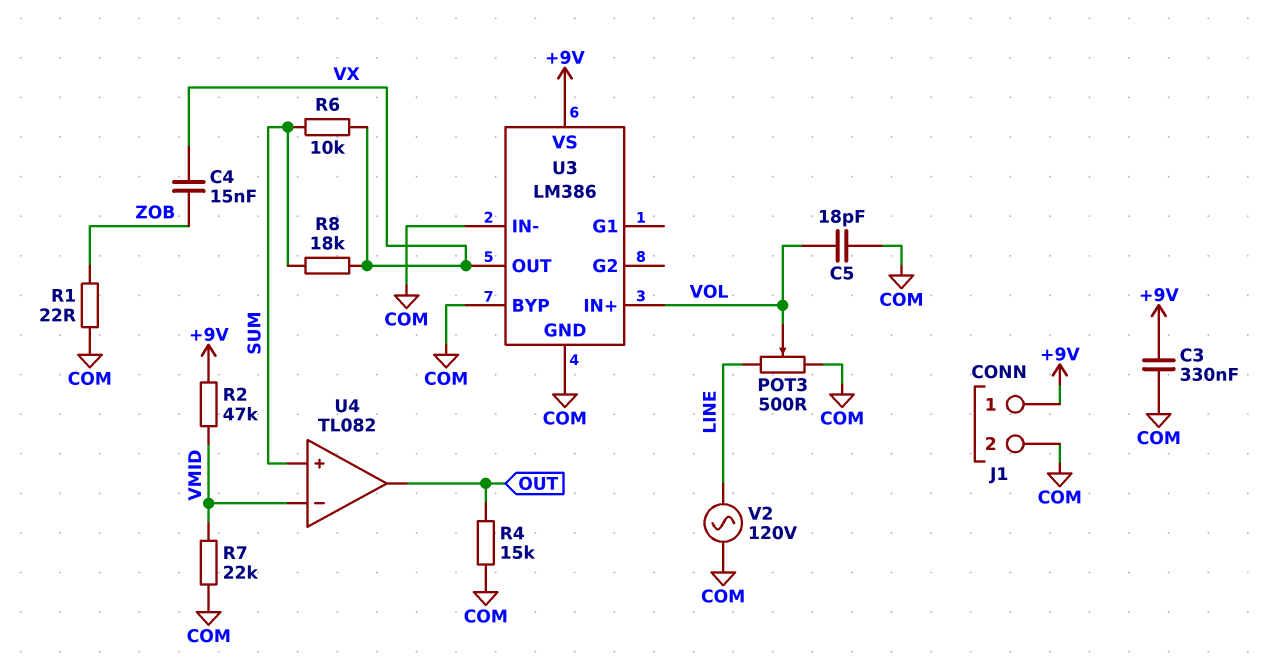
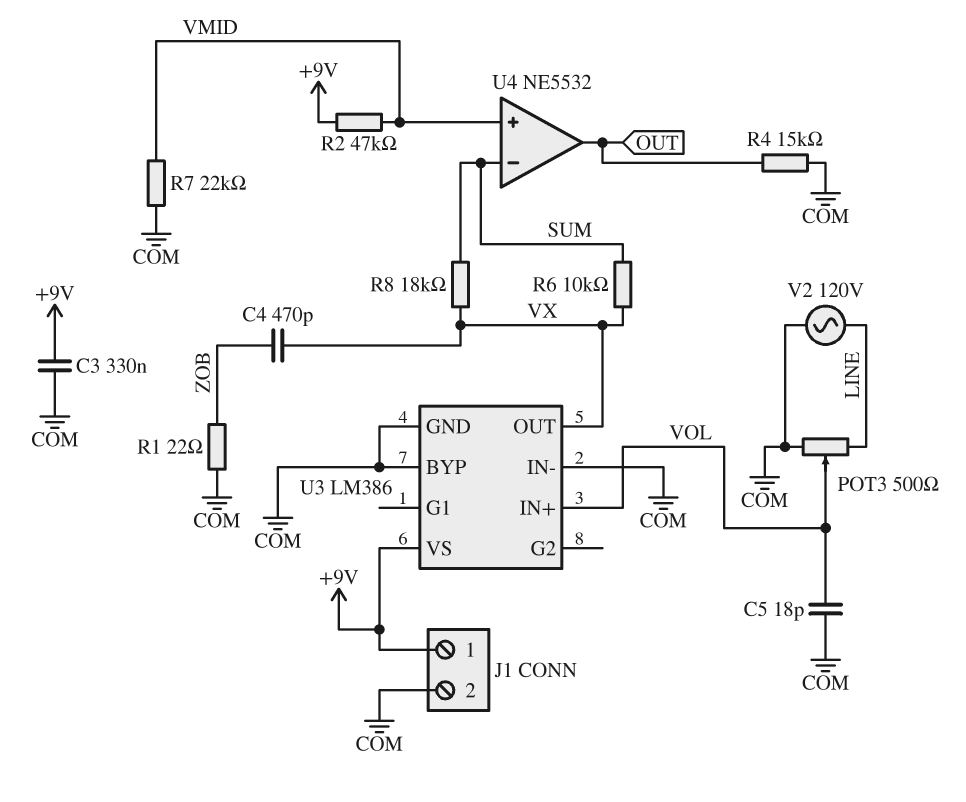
C4: 15nF (VX, ZOB) -> 470pF (VX, ZOB)
U4: TL082 -> NE5532
U4 pin in+: SUM -> VMID
U4 pin in-: VMID -> SUM

